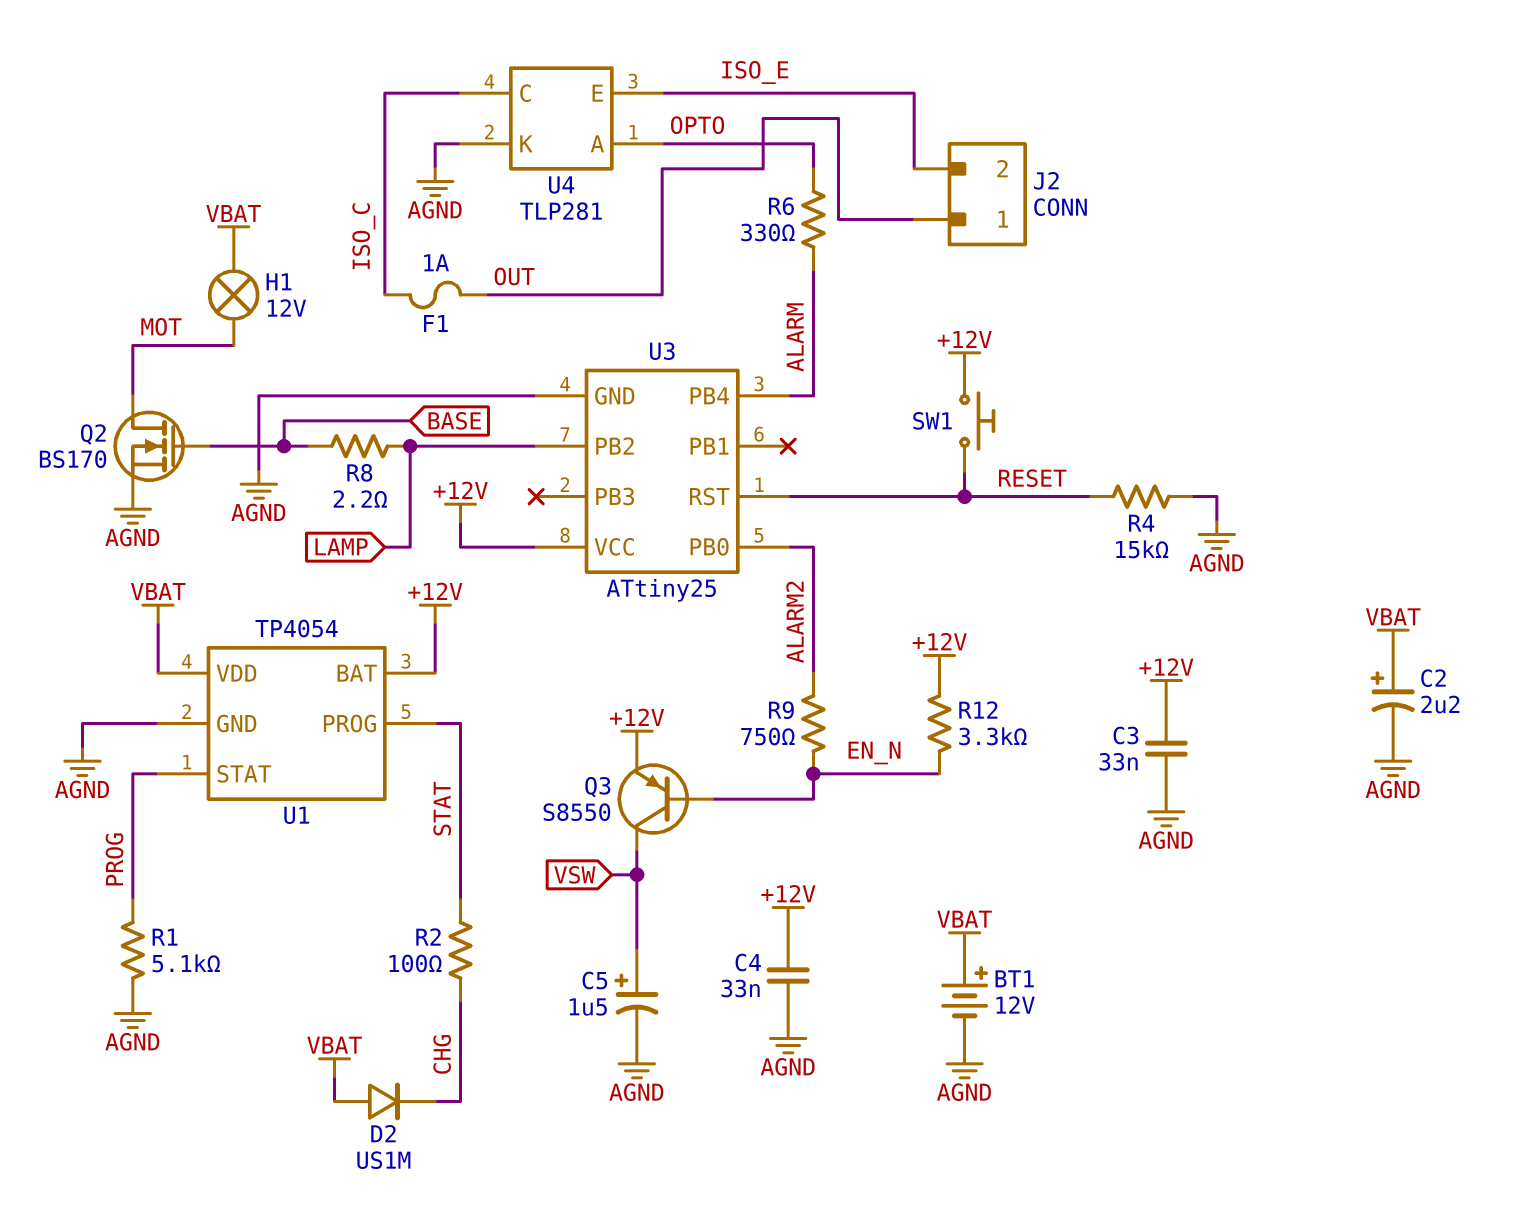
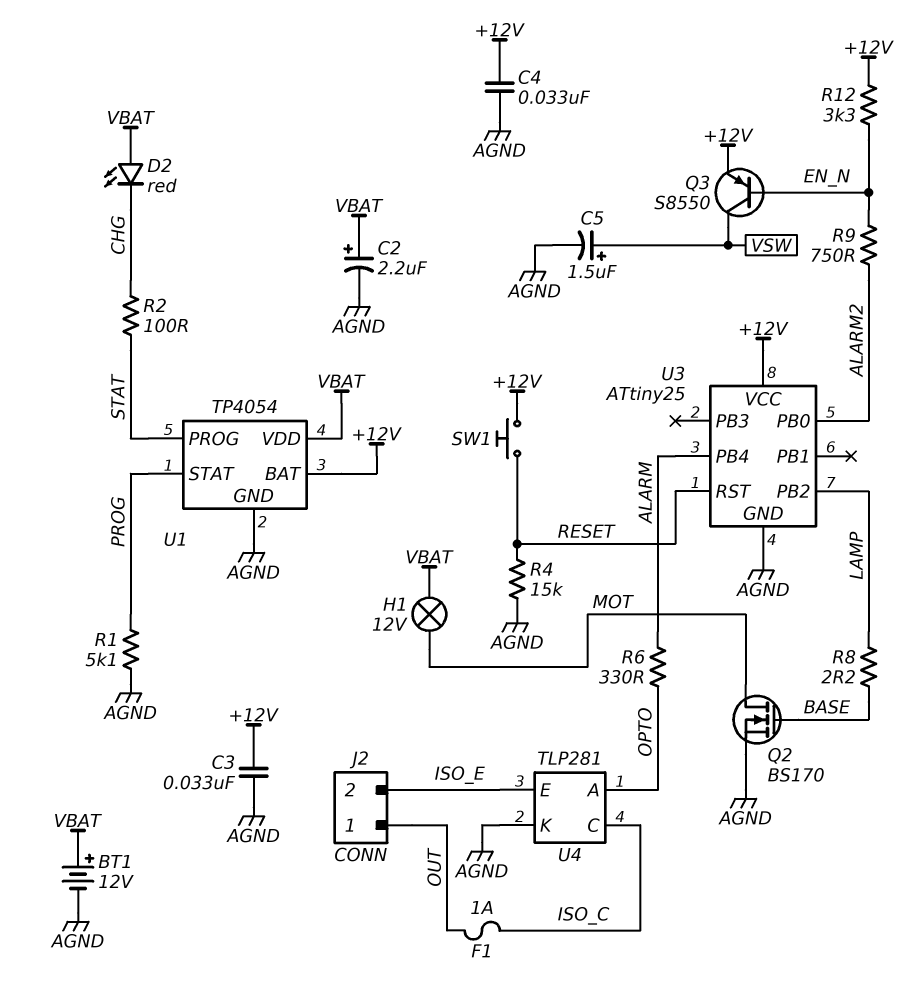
D2: diode US1M (A VBAT, K CHG) -> LED red (A VBAT, K CHG)

